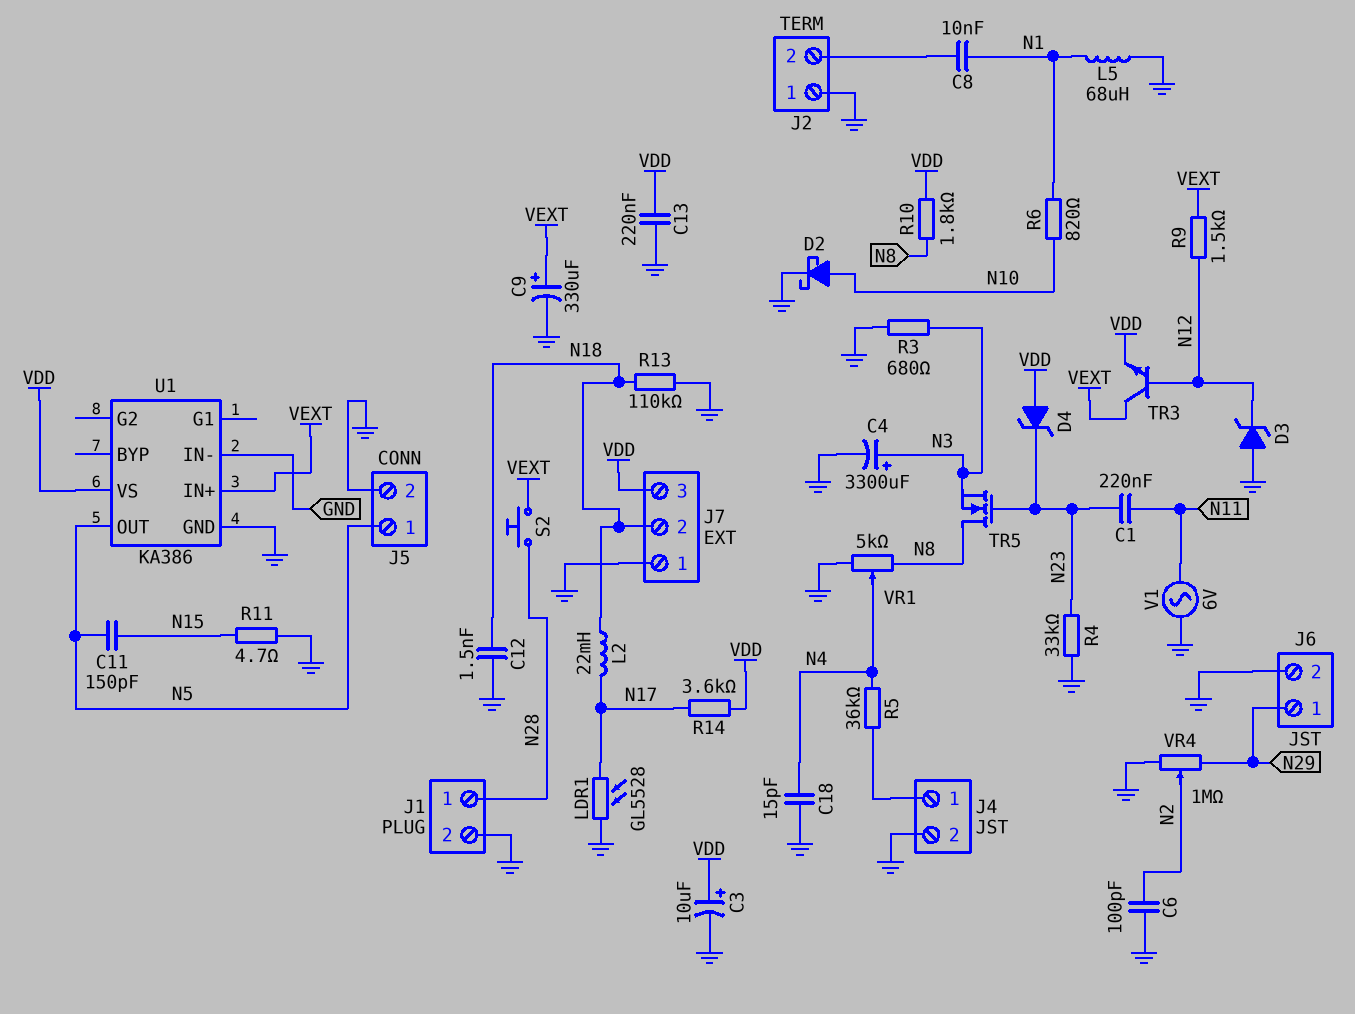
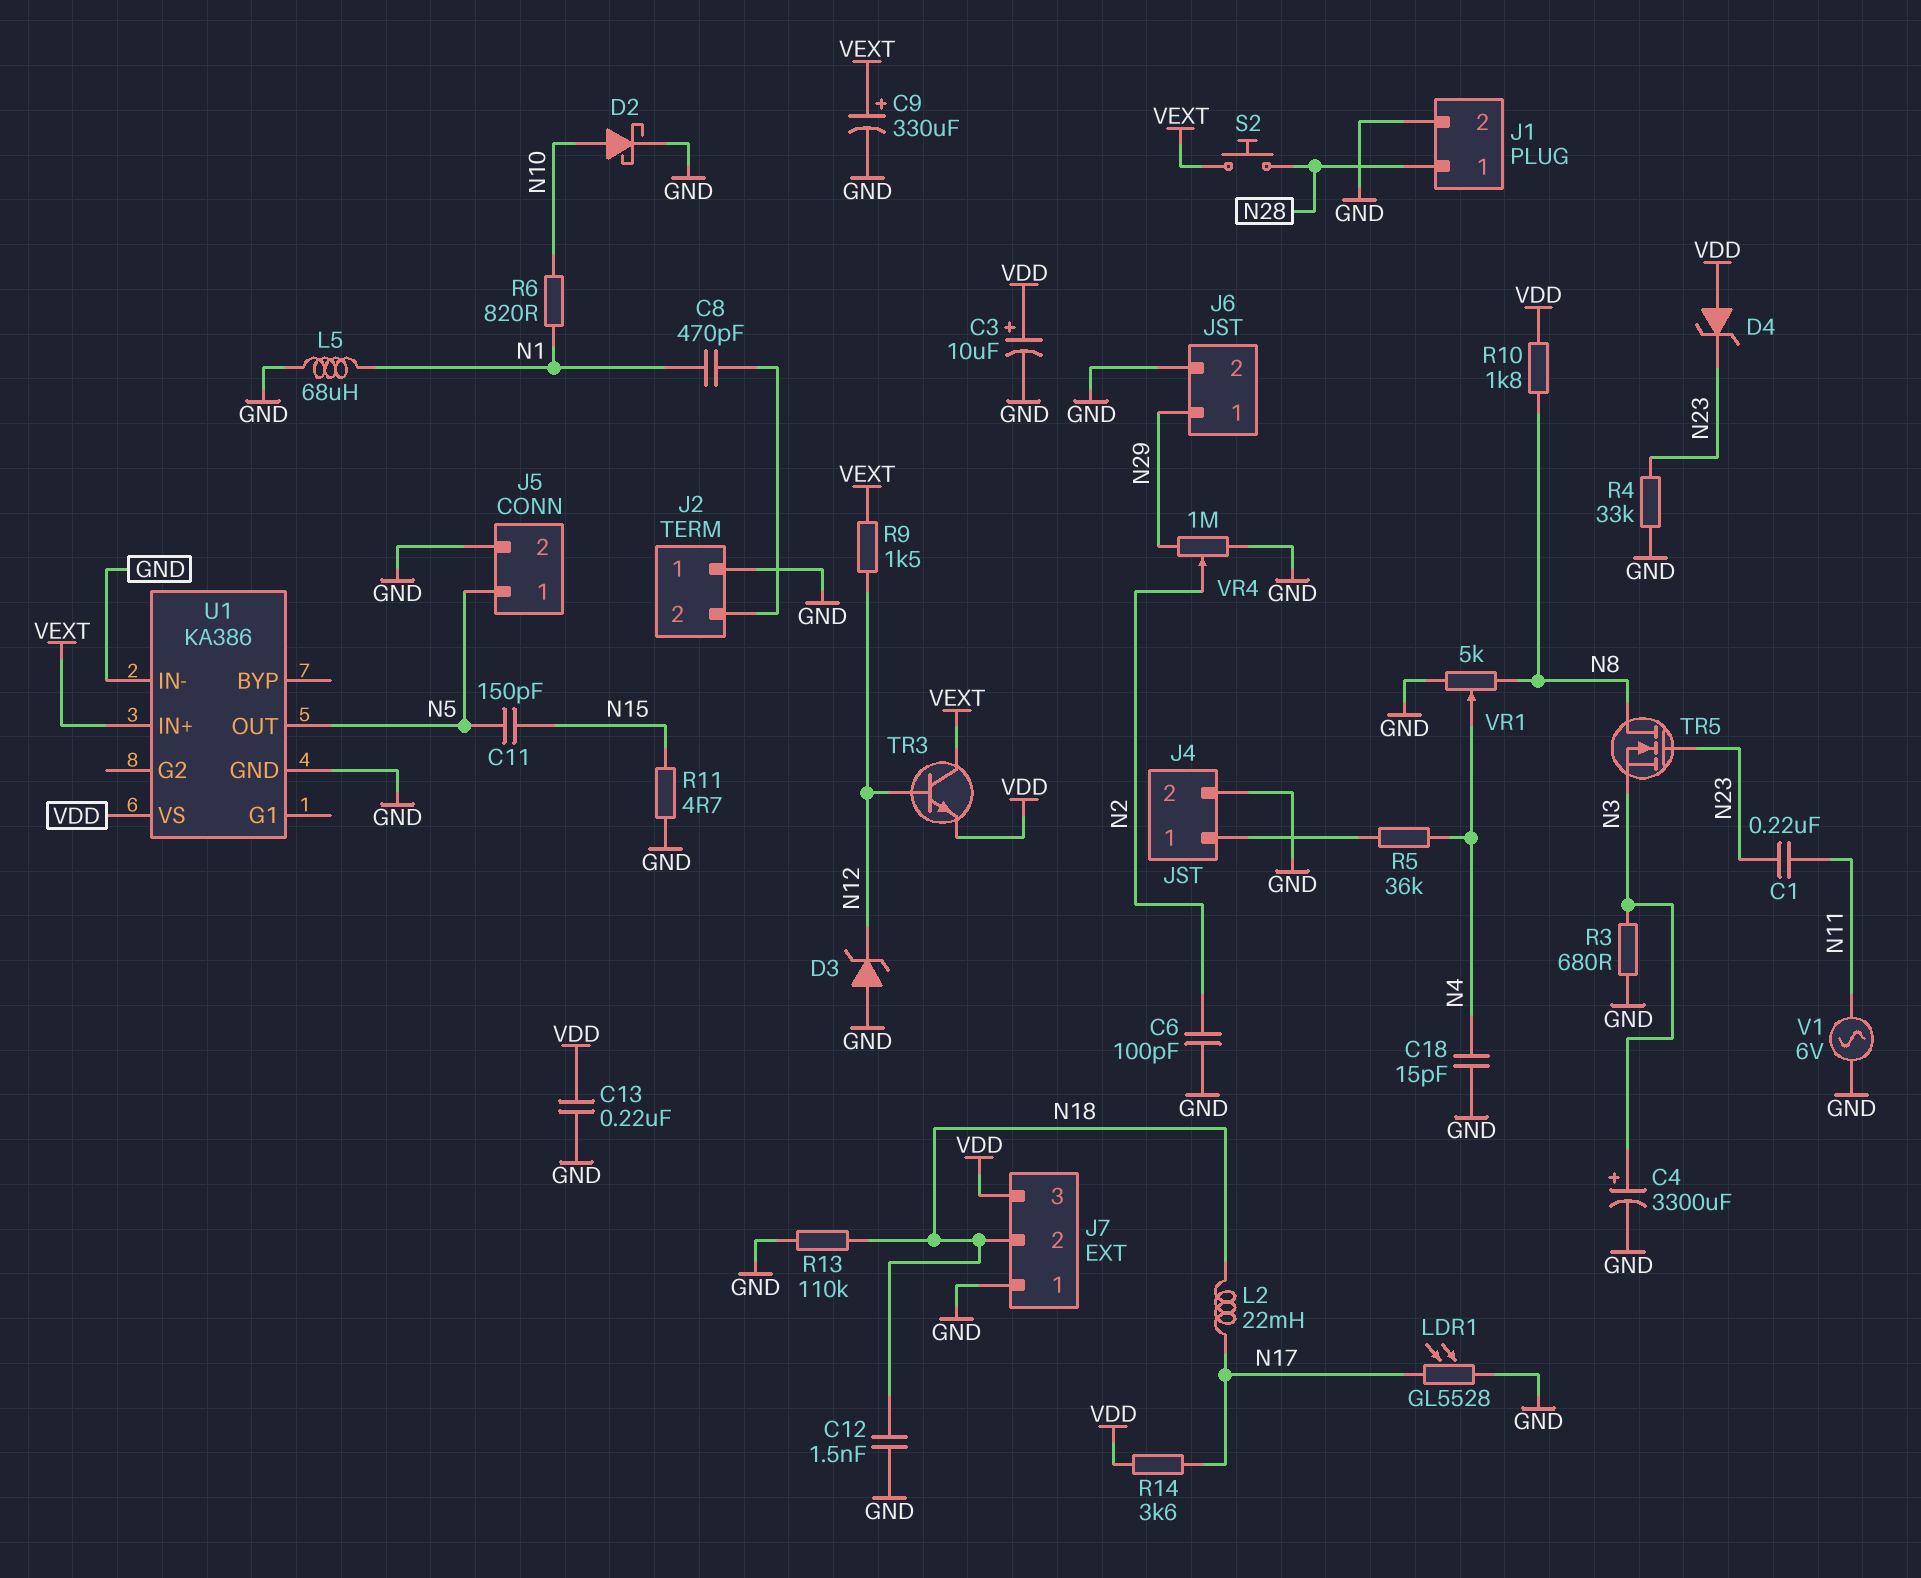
C8: 10nF (J2/2, N1) -> 470pF (J2/2, N1)

